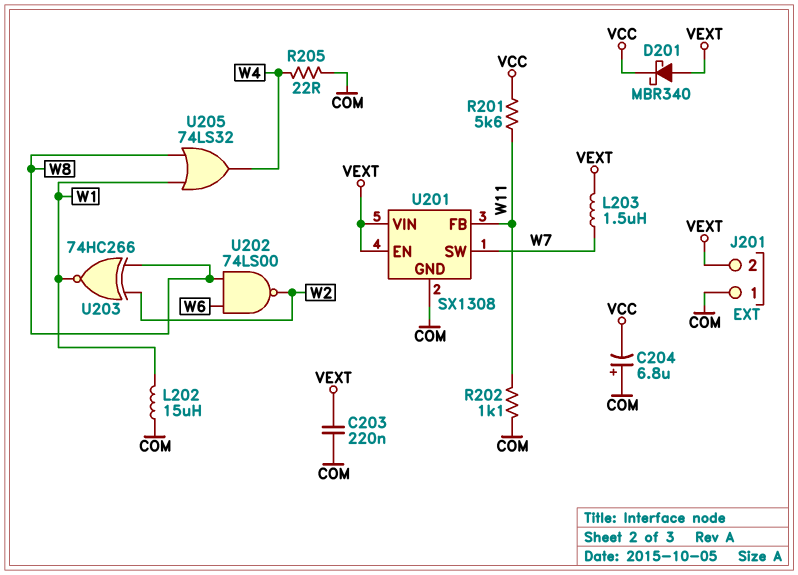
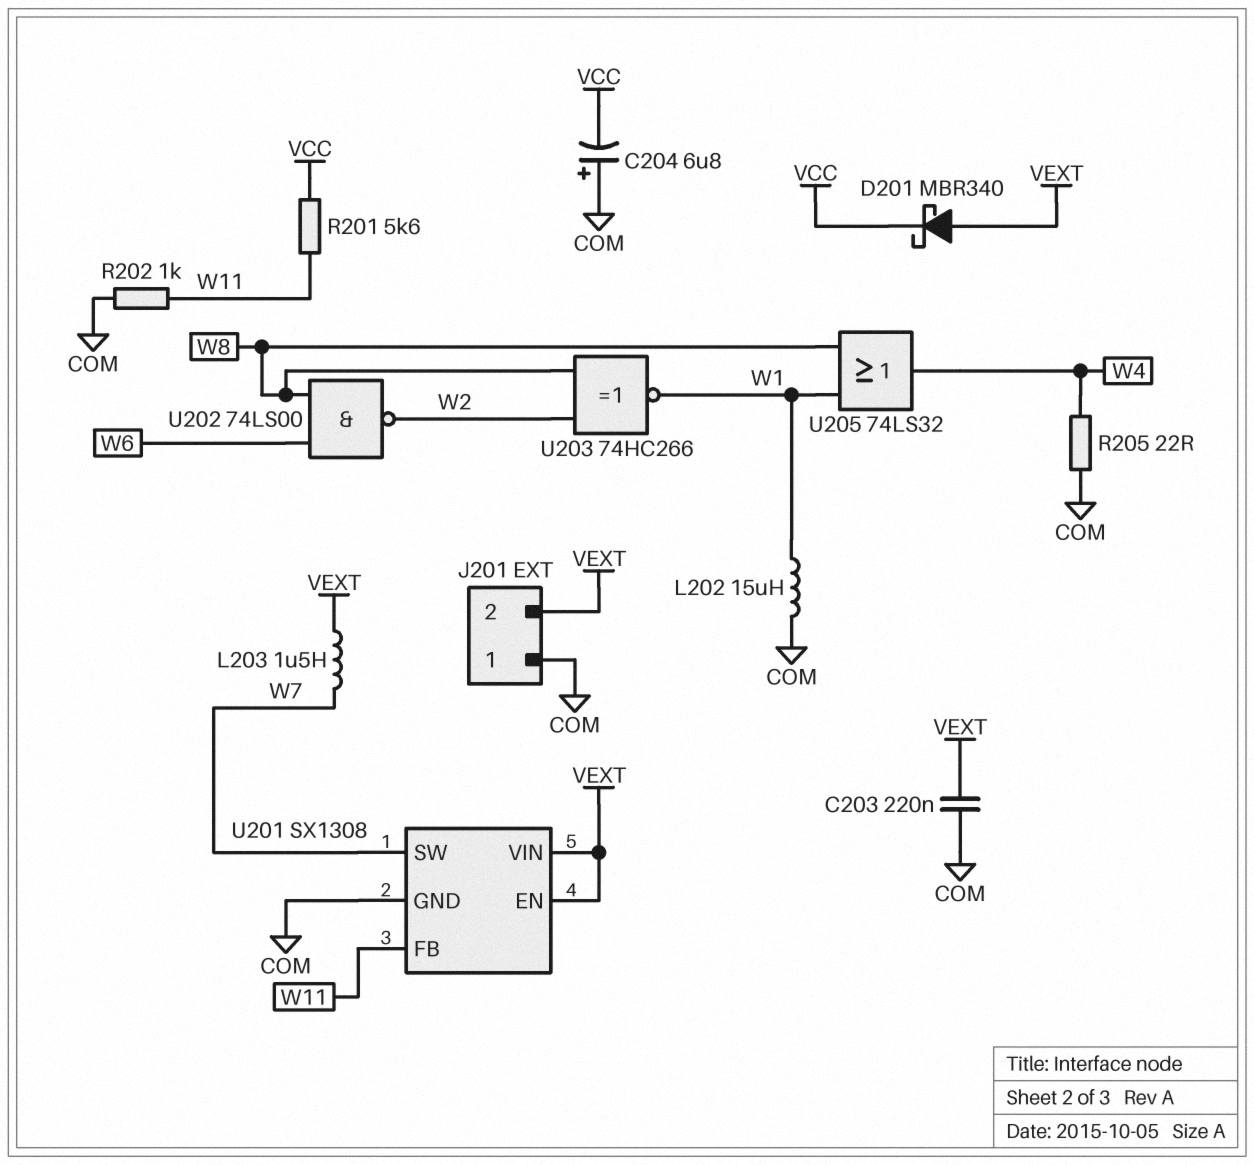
R202: 1.1k (COM, W11) -> 1k (COM, W11)

